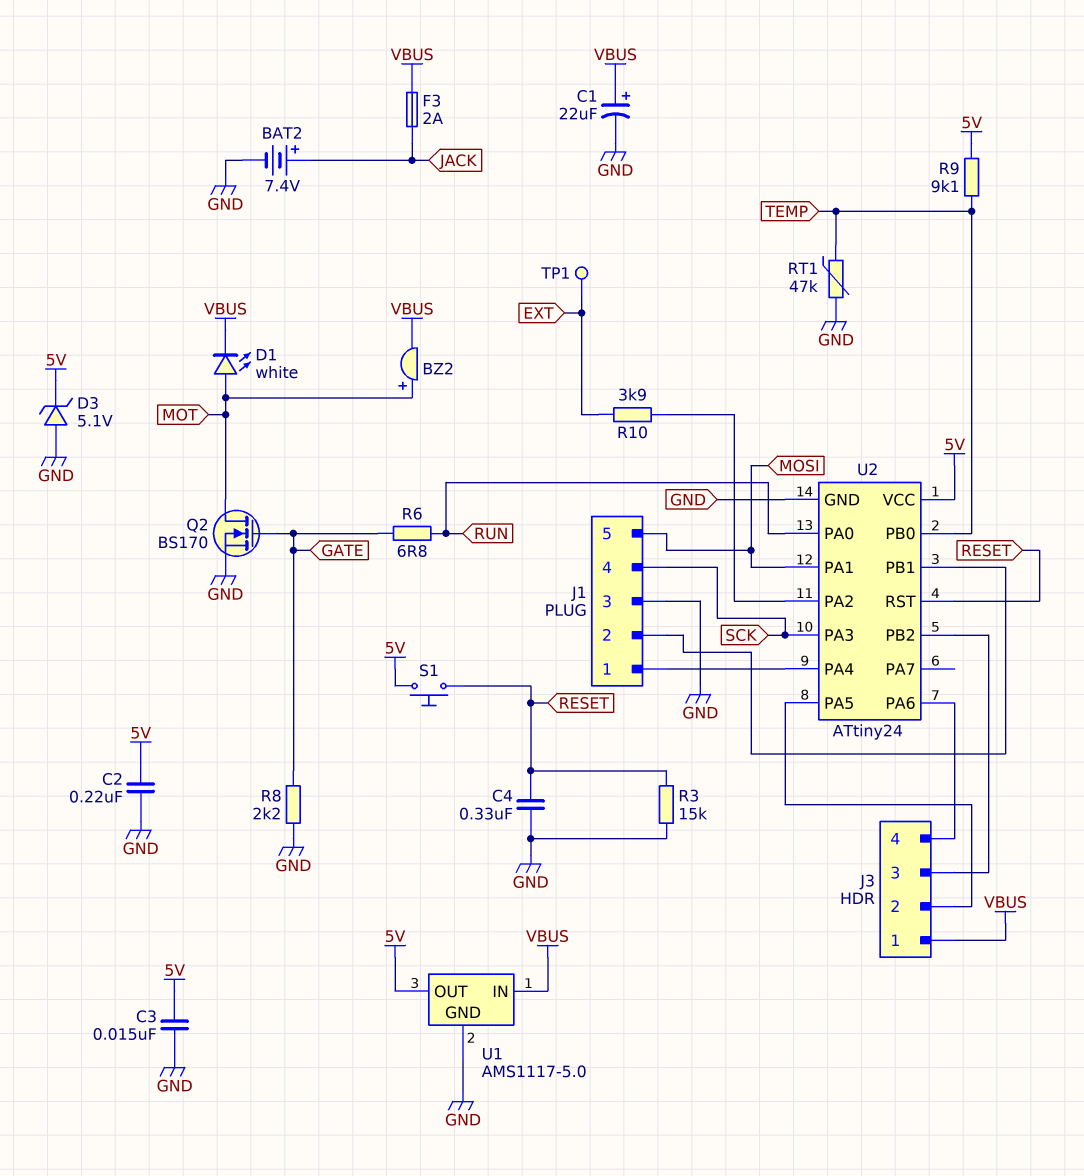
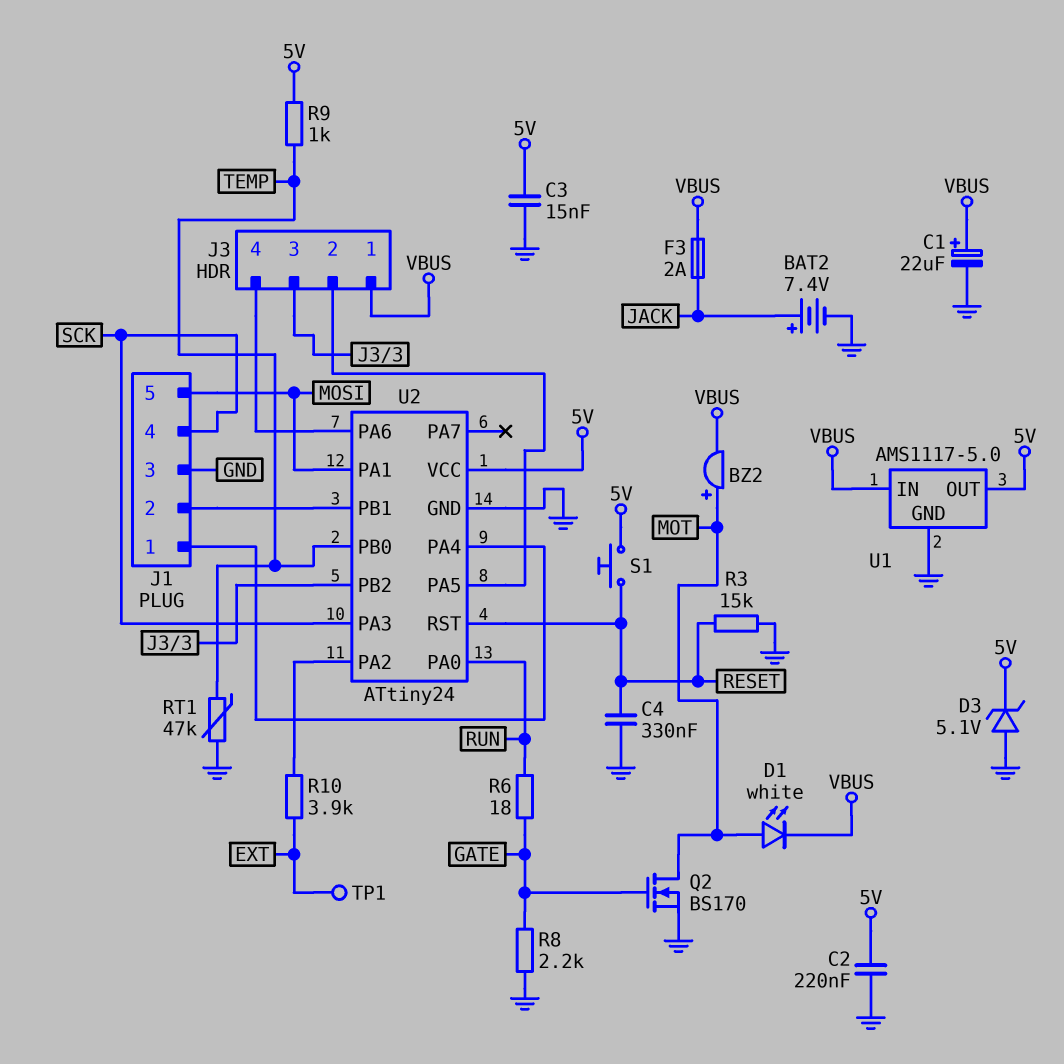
R6: 6.8 (GATE, RUN) -> 18 (GATE, RUN)
R9: 9.1k (5V, TEMP) -> 1k (5V, TEMP)

